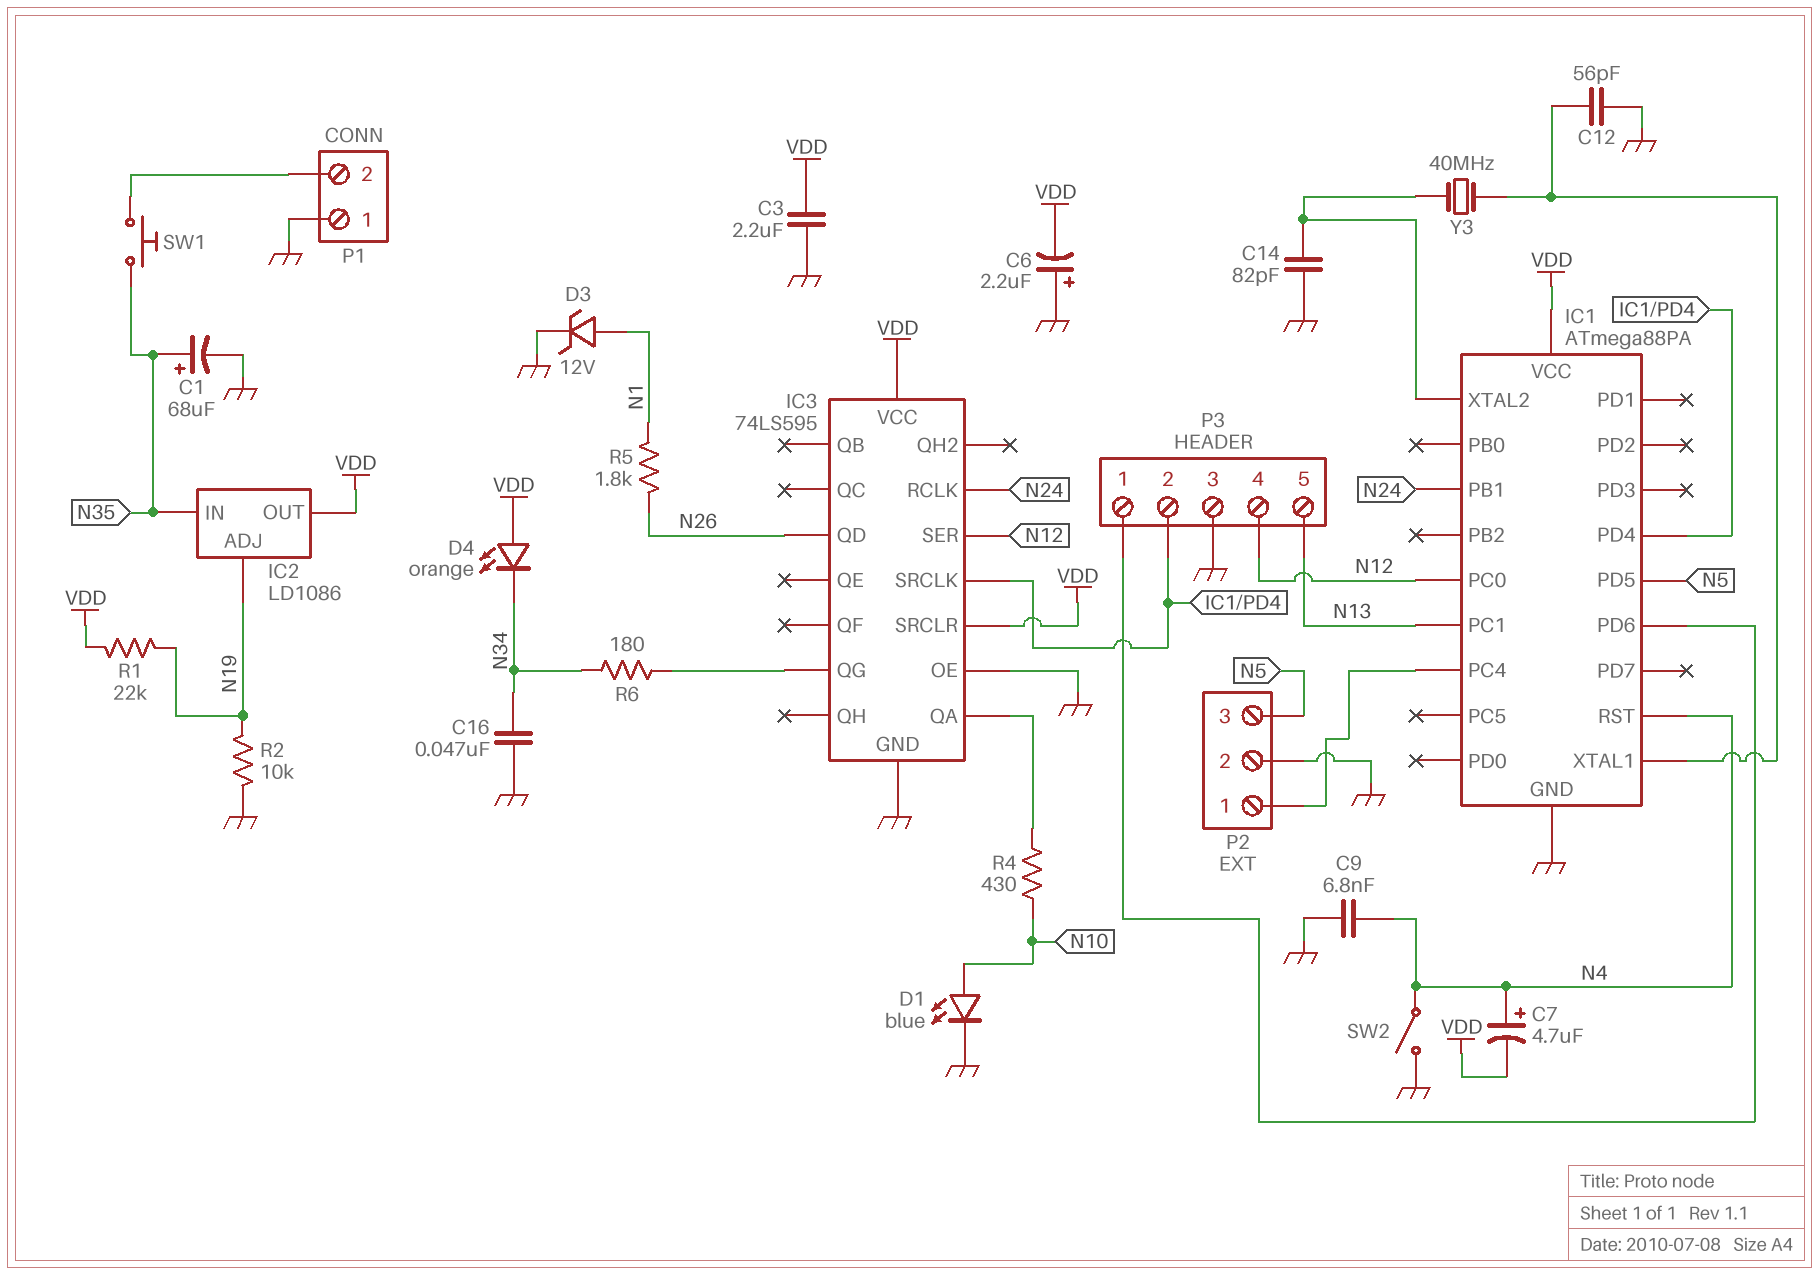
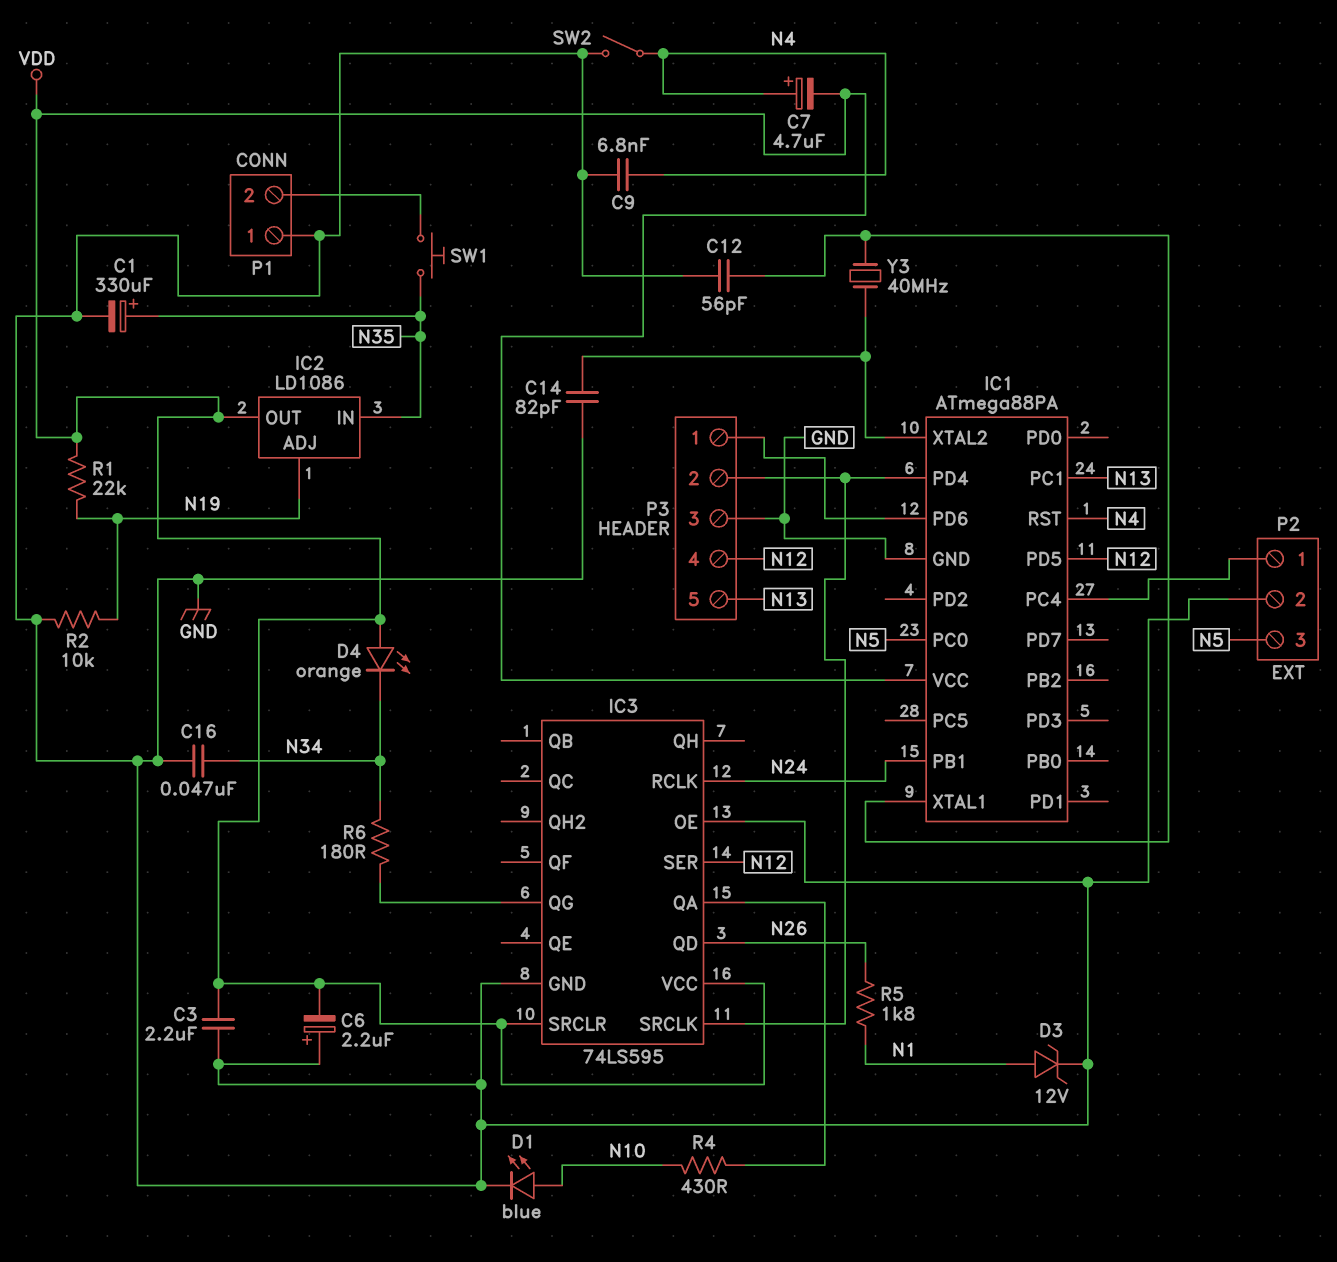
C1: 68uF (plus N35, minus GND) -> 330uF (plus N35, minus GND)
IC1 pin PC0: N12 -> N5
IC1 pin PD5: N5 -> N12

